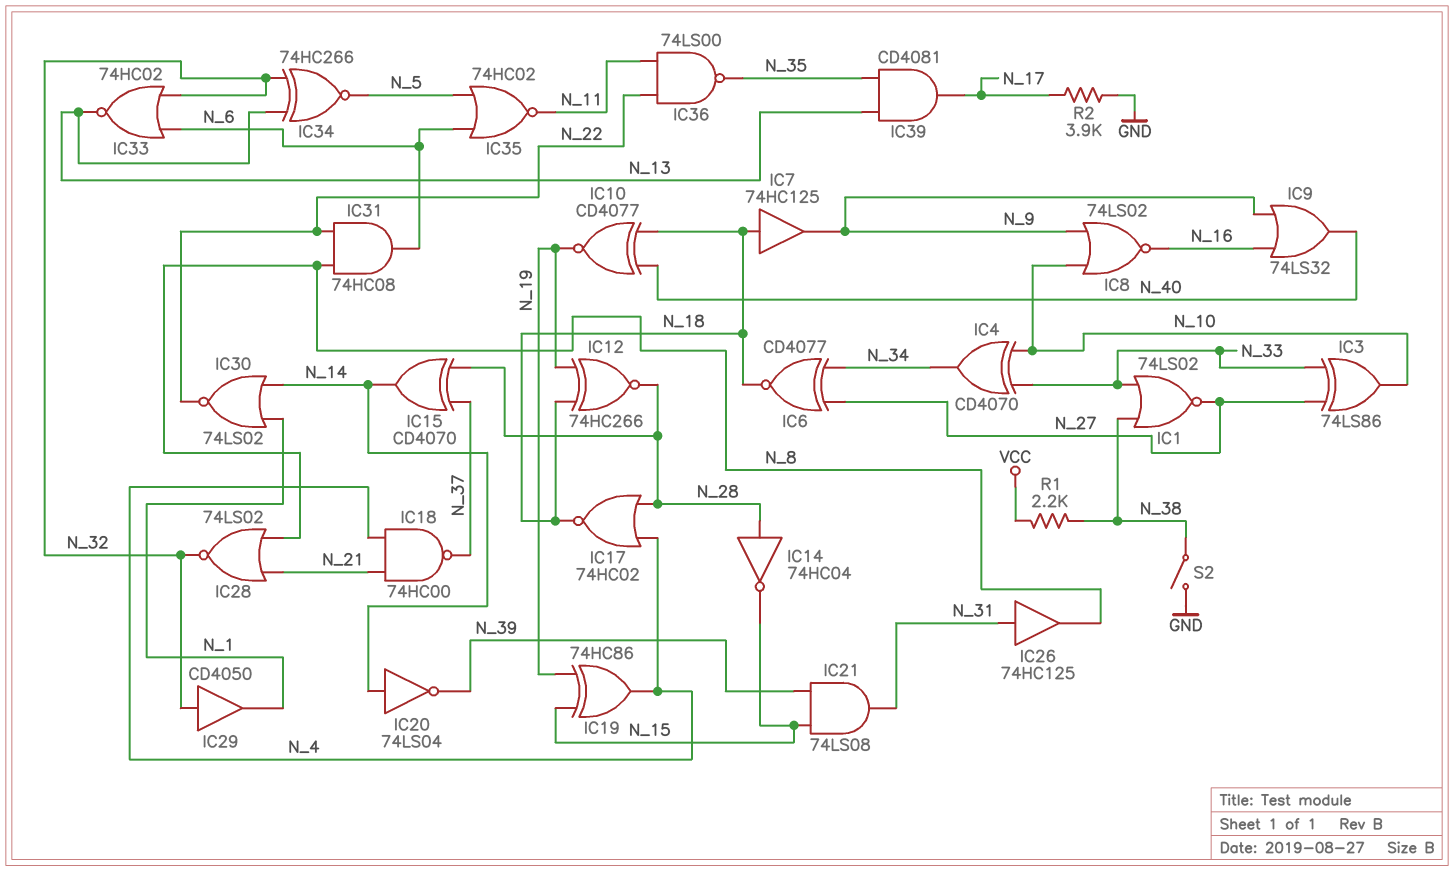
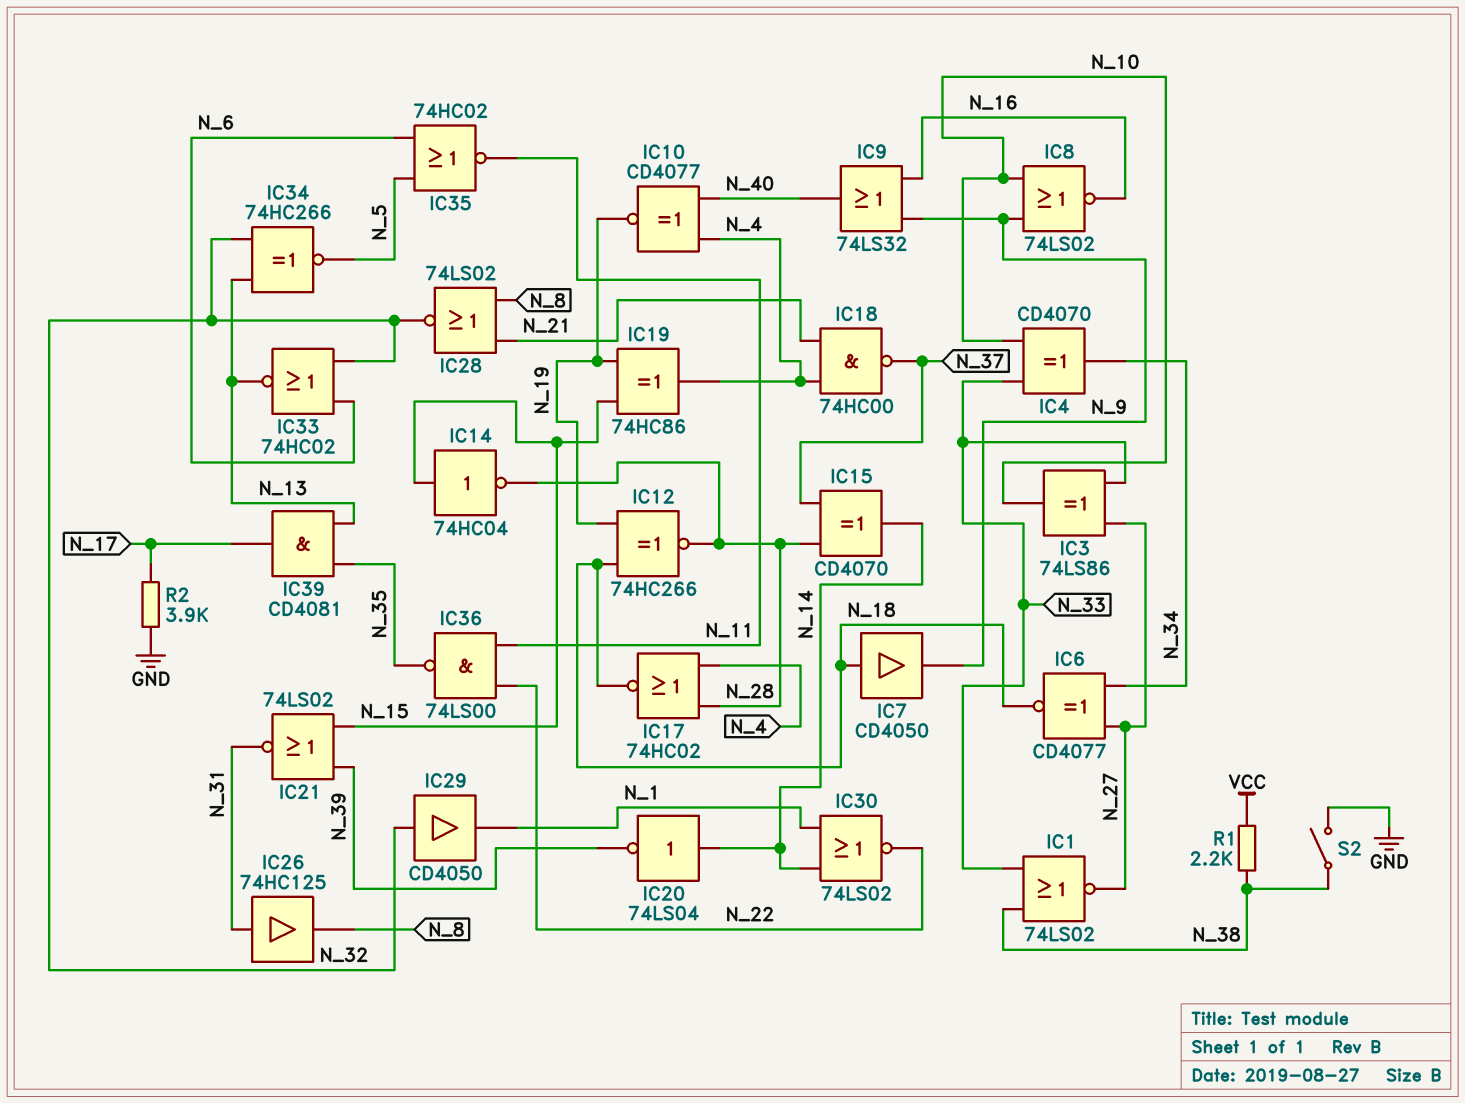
IC7: buffer 74HC125 (in N_18, out N_9) -> buffer CD4050 (in N_18, out N_9)
IC10: XNOR CD4077 (in N_18, in N_40, out N_19) -> XNOR CD4077 (in N_4, in N_40, out N_19)
IC14: NOT 74HC04 (in N_28, out N_15) -> NOT 74HC04 (in N_15, out N_28)
IC21: AND 74LS08 (in N_15, in N_39, out N_31) -> NOR 74LS02 (in N_15, in N_39, out N_31)
IC31: AND 74HC08 (in N_8, in N_22, out N_6) -> none

